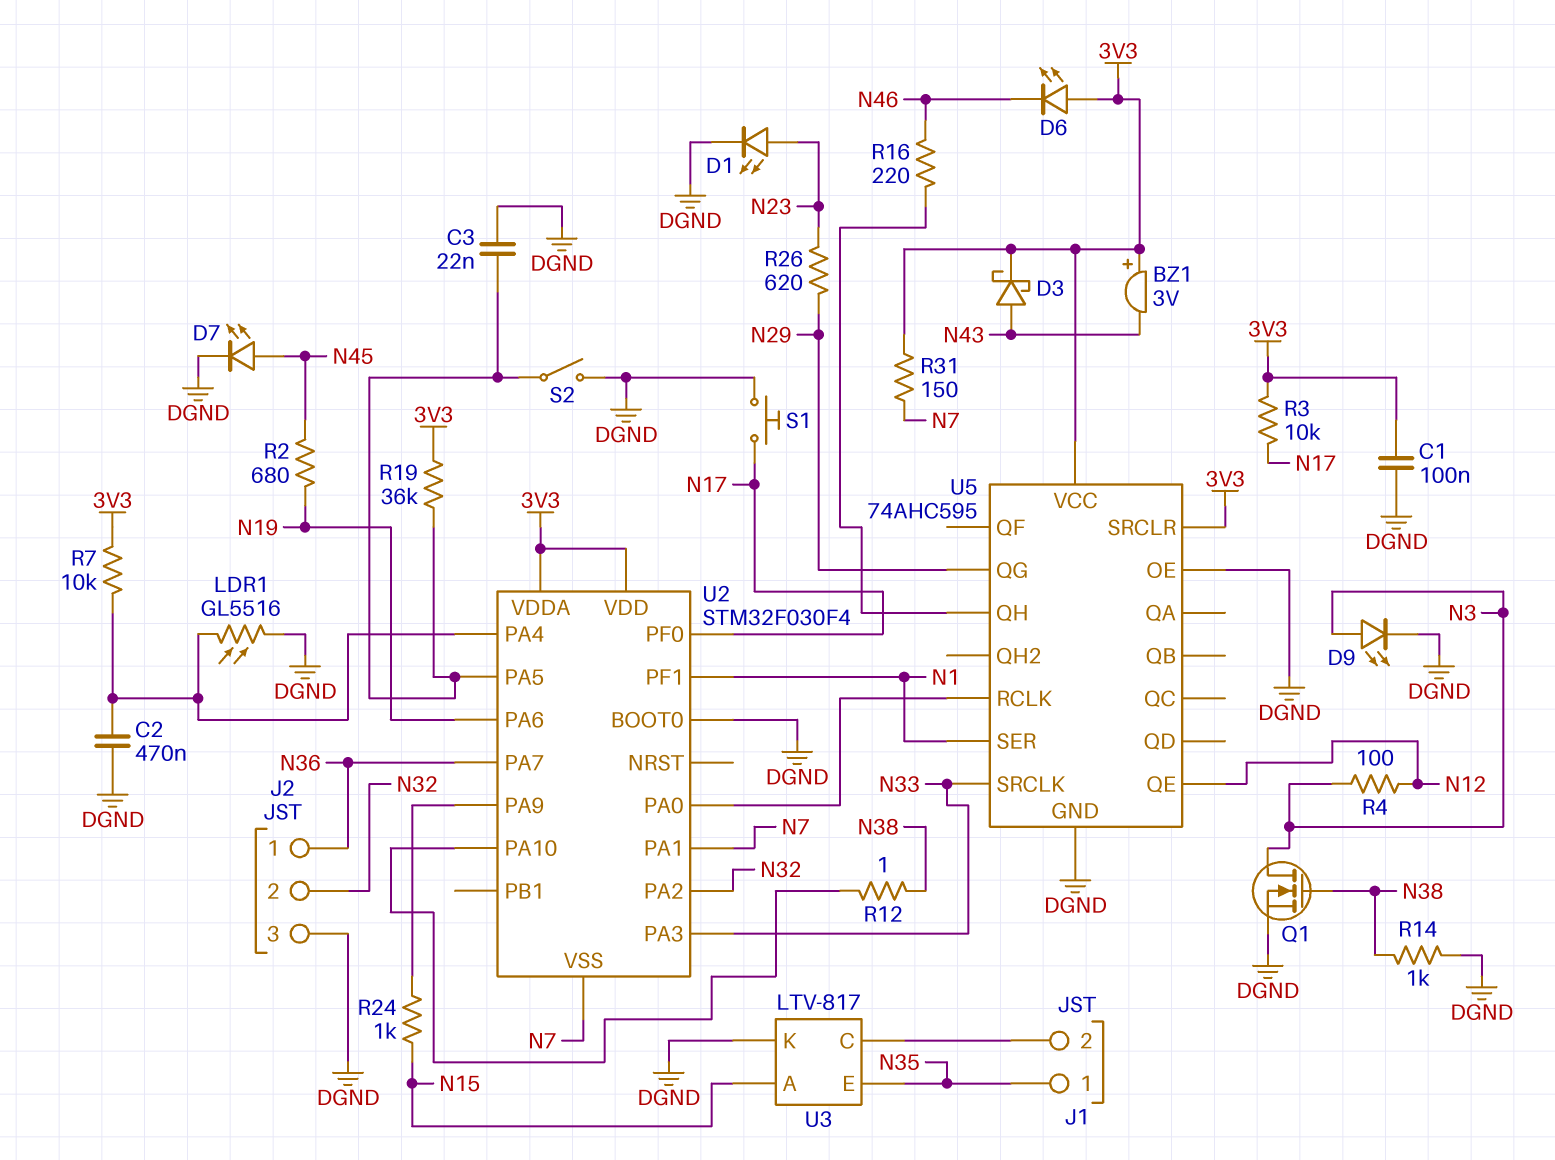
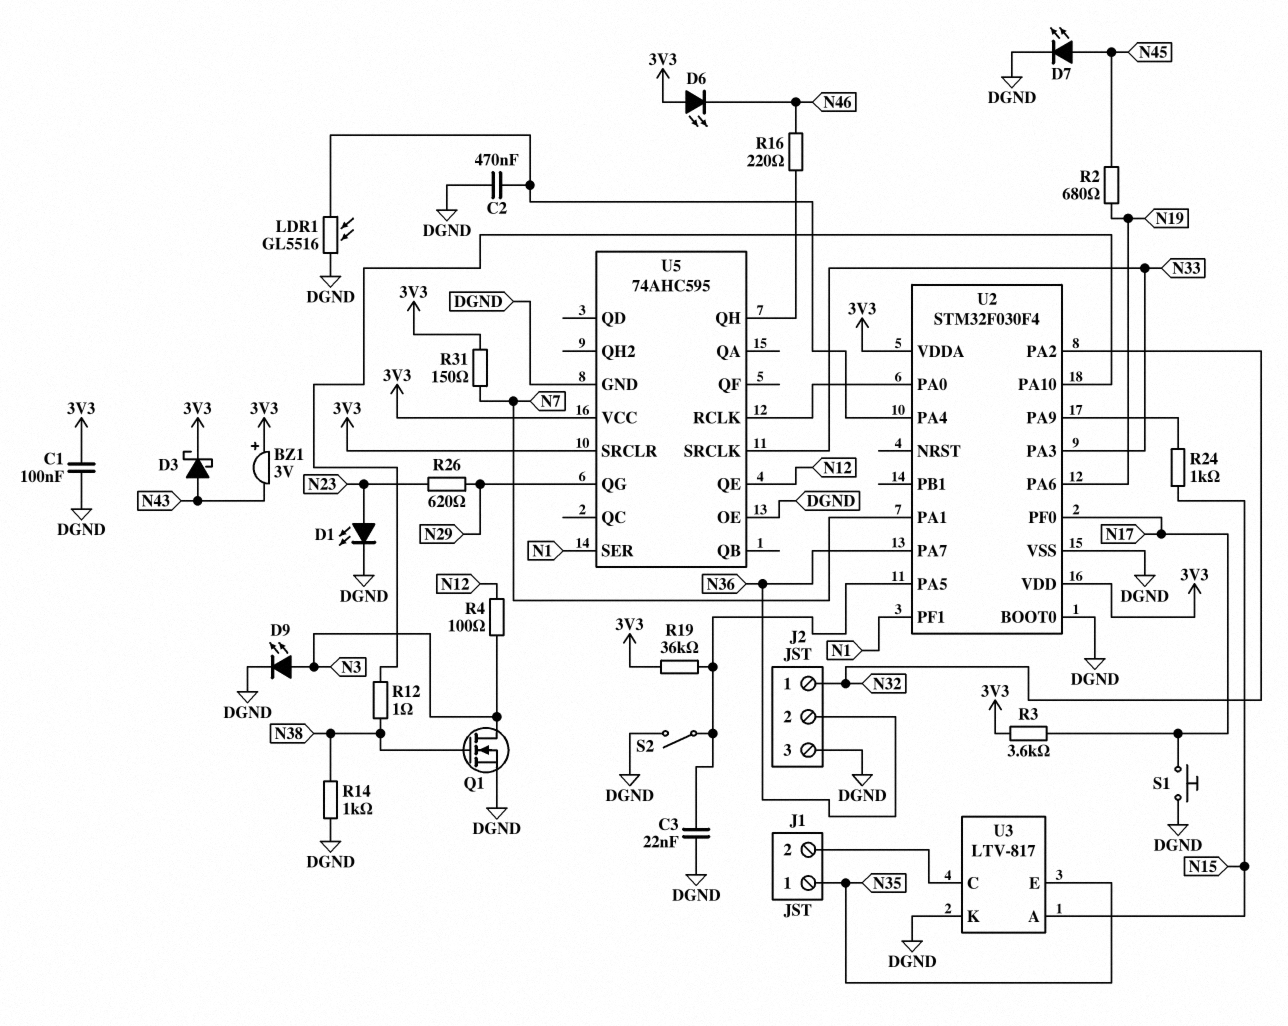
J2 pin 1: N36 -> N32
J2 pin 2: N32 -> N36
R3: 10k (3V3, N17) -> 3.6k (3V3, N17)
R7: 10k (3V3, U2/PA4) -> none
U2 pin VSS: N7 -> DGND

